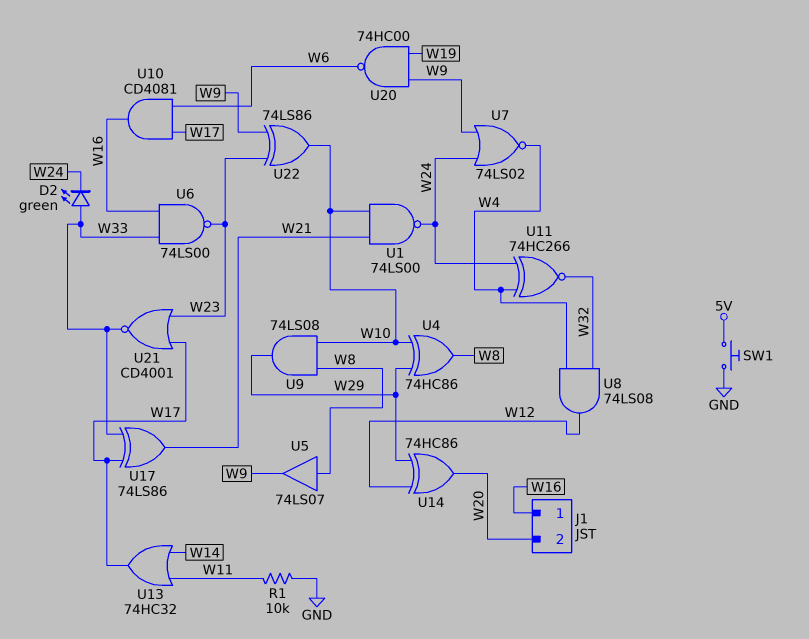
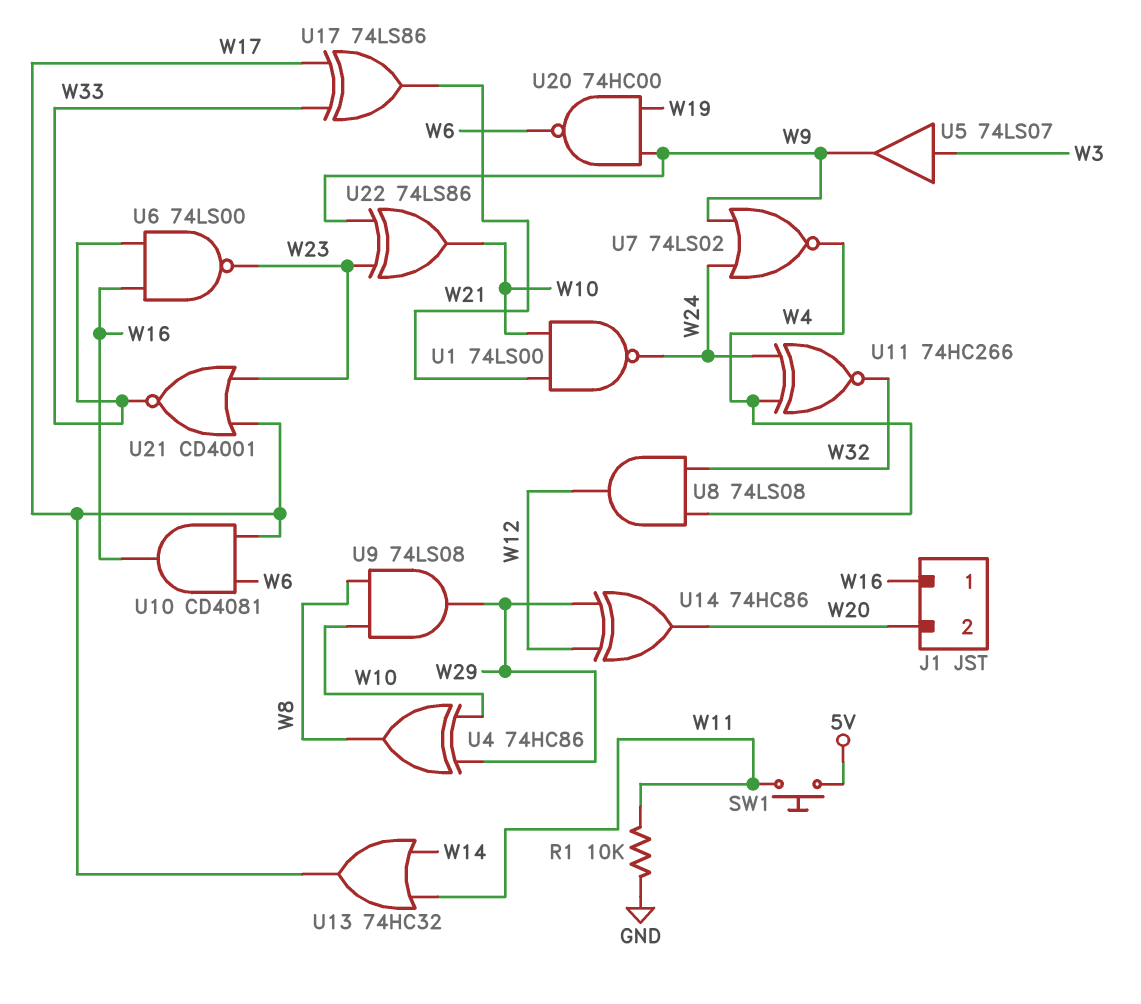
D2: LED green (A W33, K W24) -> none
SW1: button (5V, GND) -> button (5V, W11)
U5: buffer 74LS07 (in W8, out W9) -> buffer 74LS07 (in W3, out W9)

